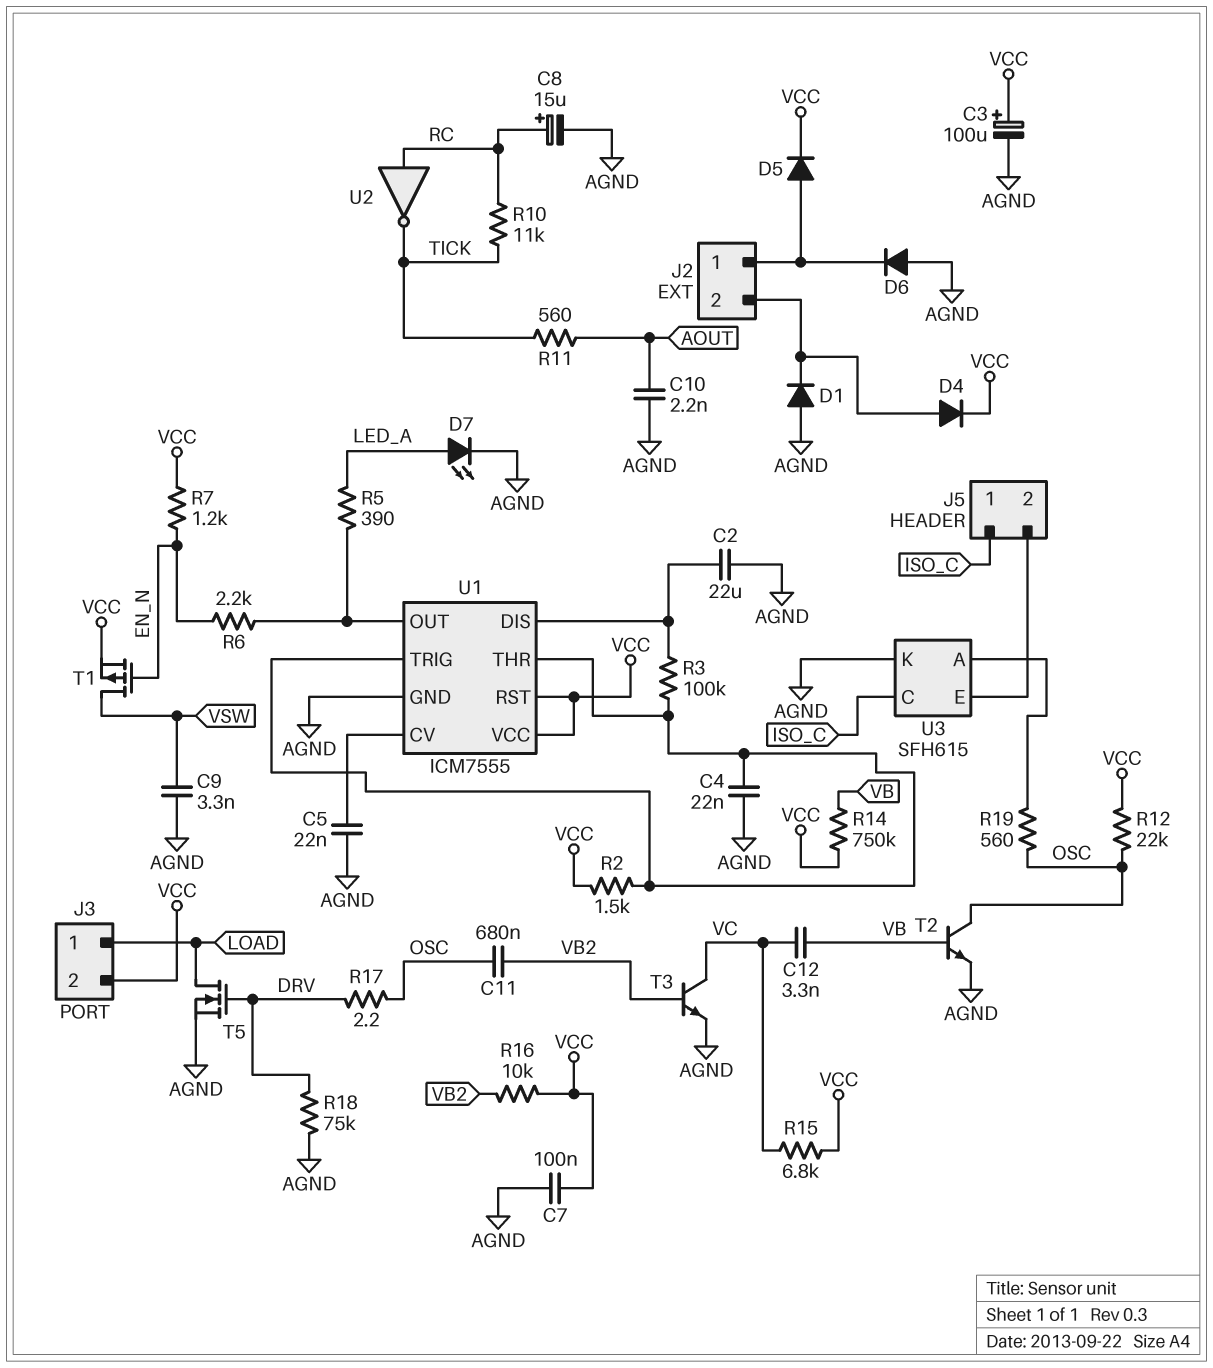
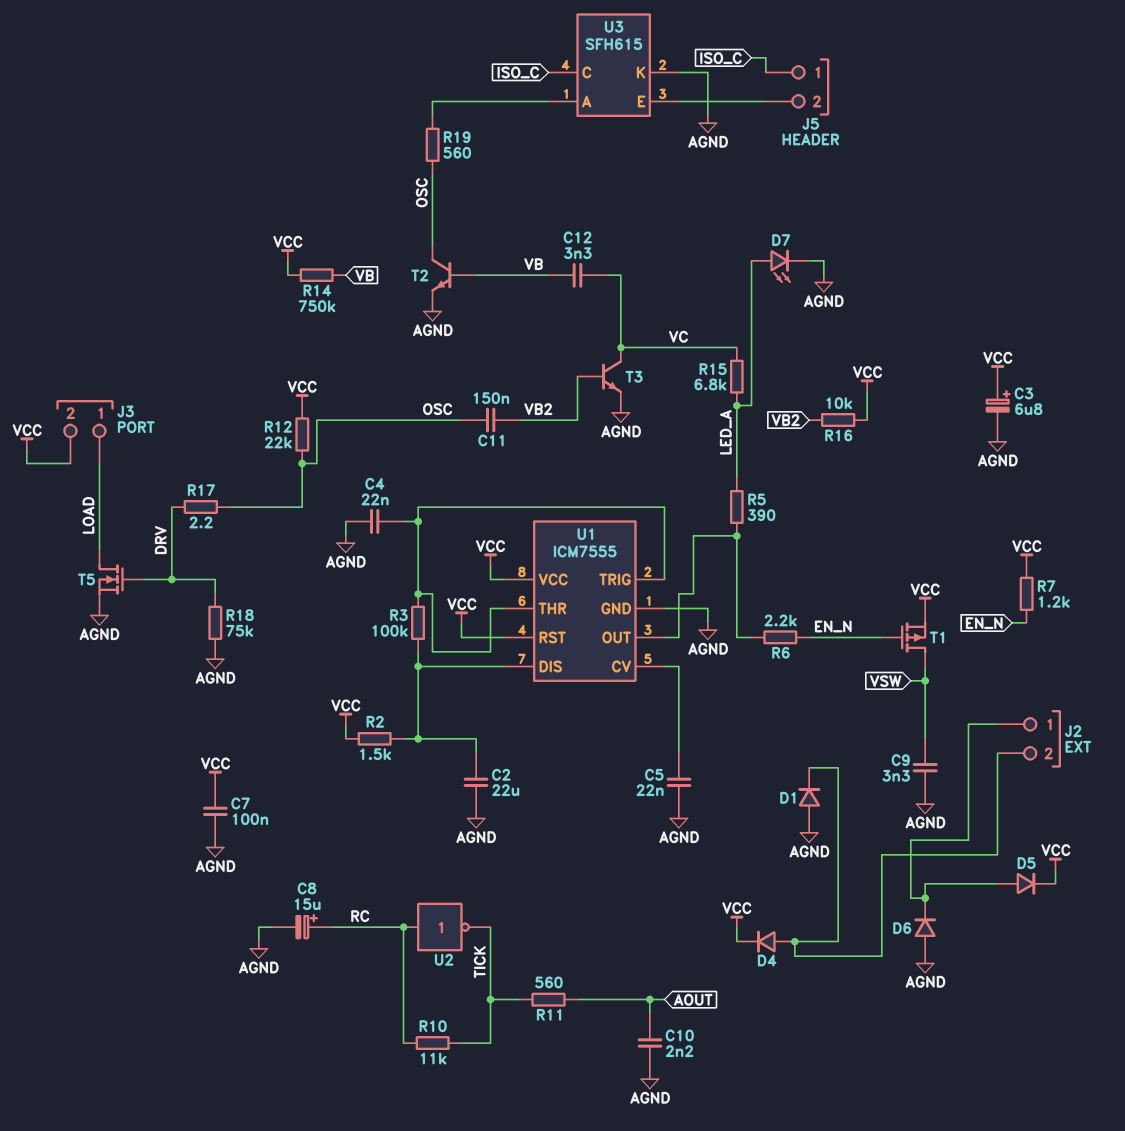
C3: 100uF (plus VCC, minus AGND) -> 6.8uF (plus VCC, minus AGND)
C11: 680nF (OSC, VB2) -> 150nF (OSC, VB2)
R2: 1.5k (U1/THR, VCC) -> 1.5k (U1/DIS, VCC)
R15: 6.8k (VC, VCC) -> 6.8k (LED_A, VC)

